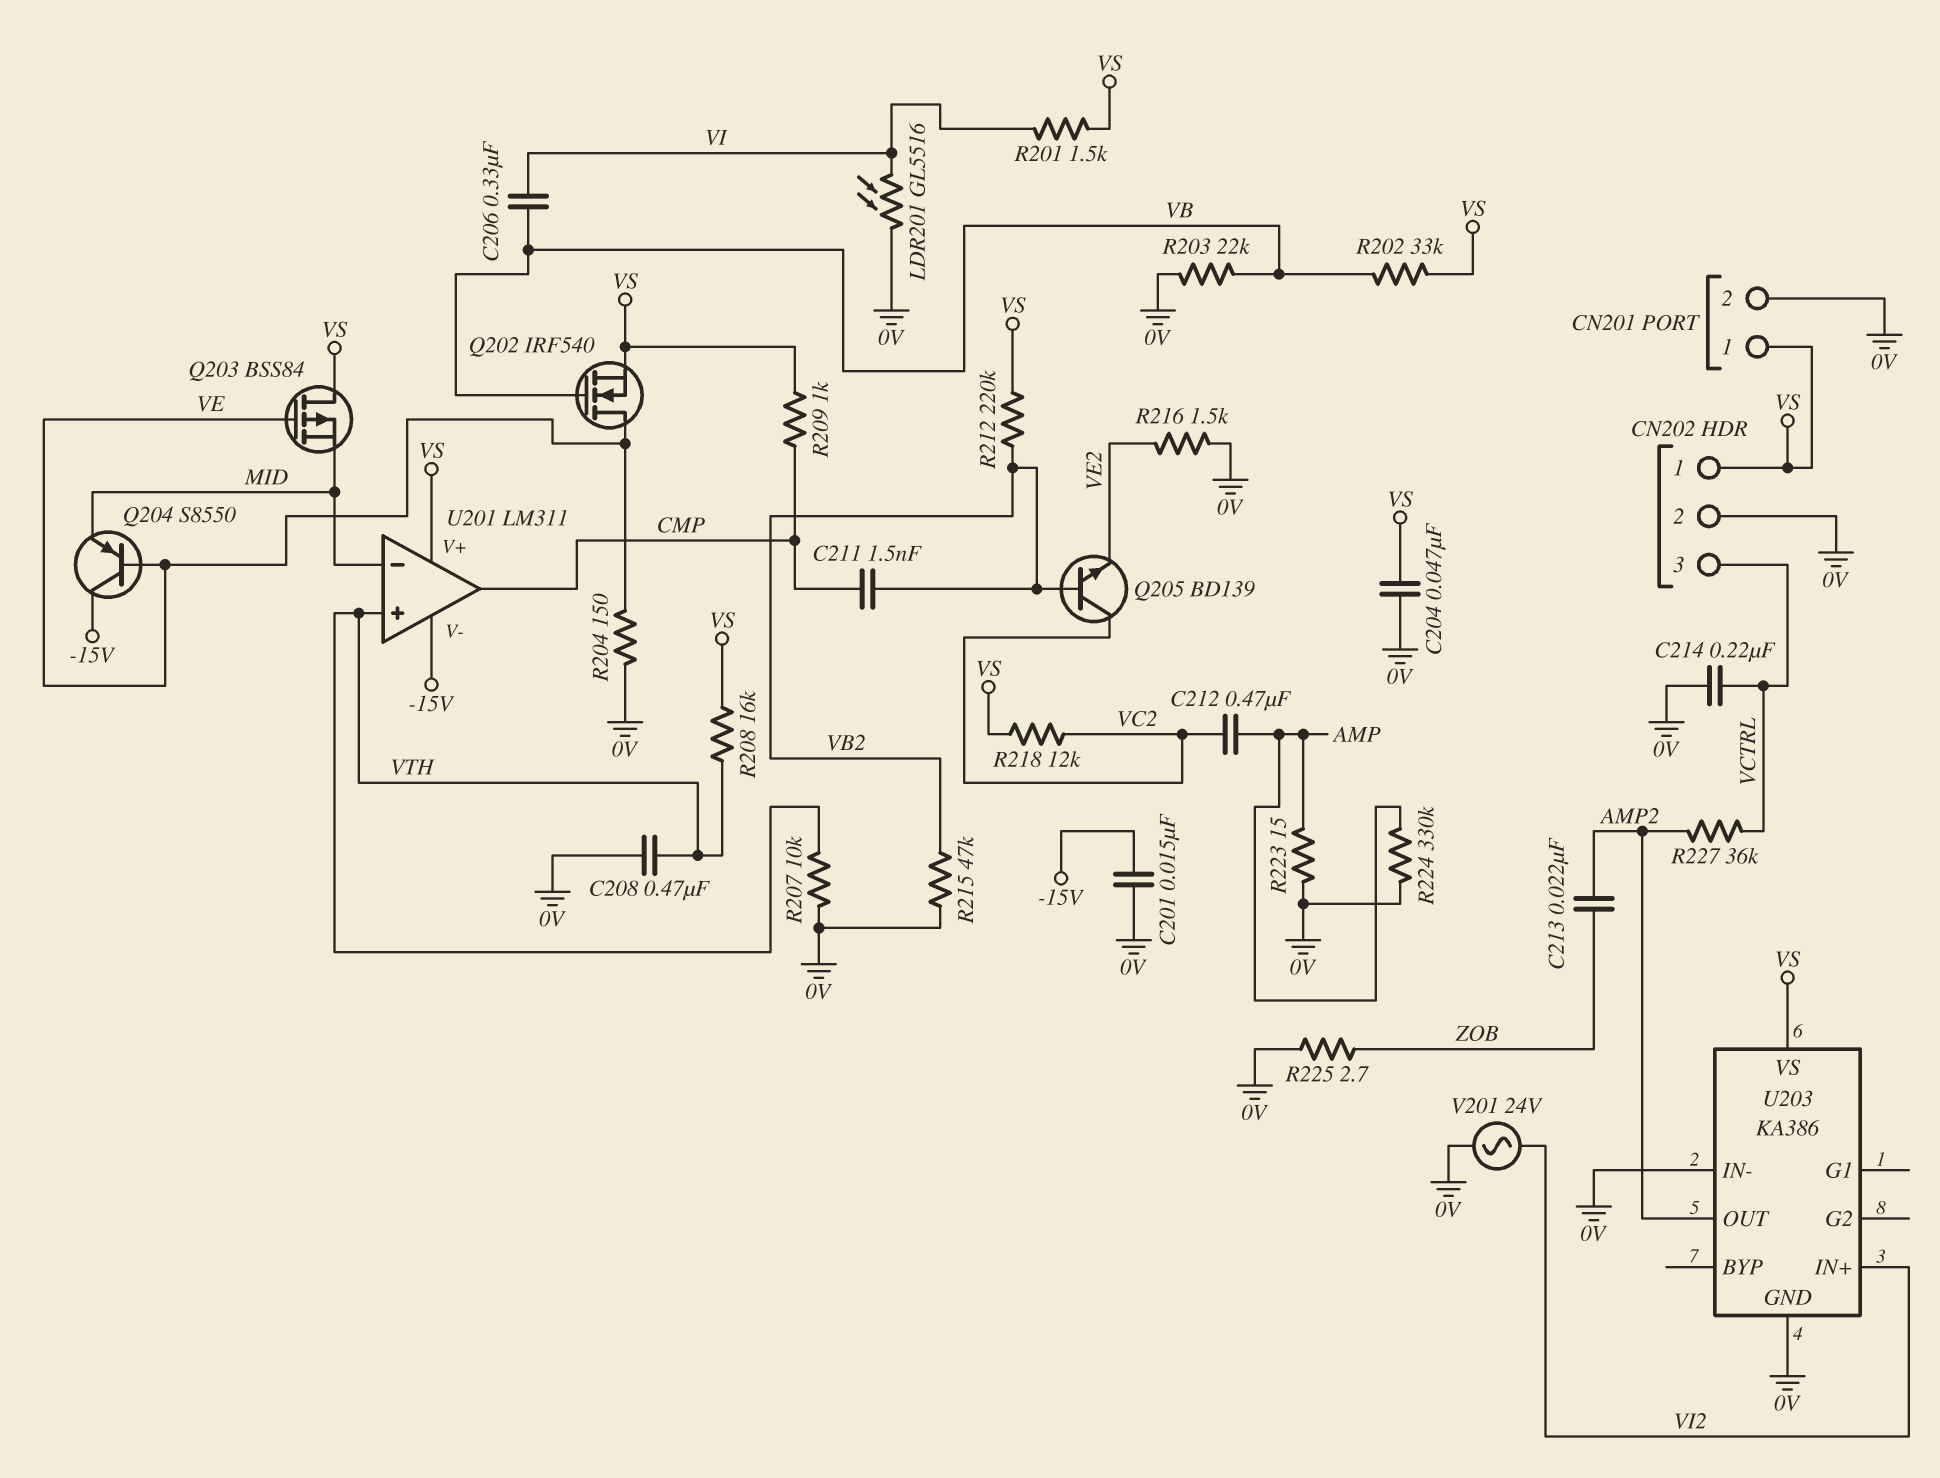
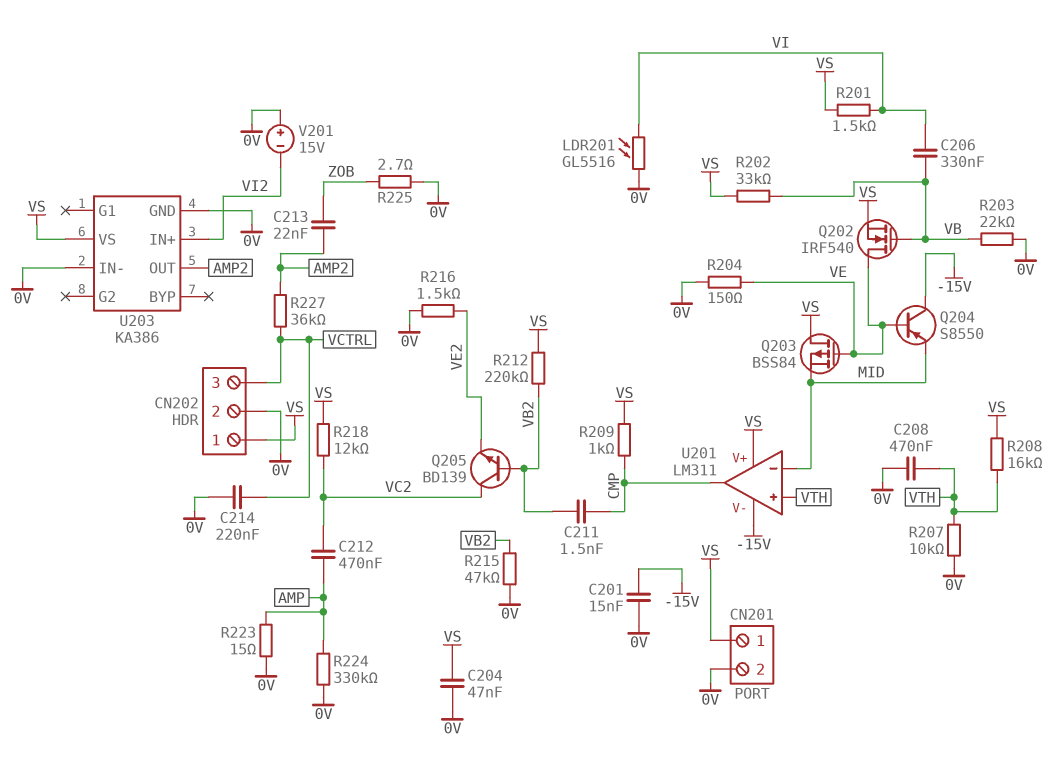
V201: AC 24V (0V, VI2) -> 15V (plus 0V, minus VI2)

